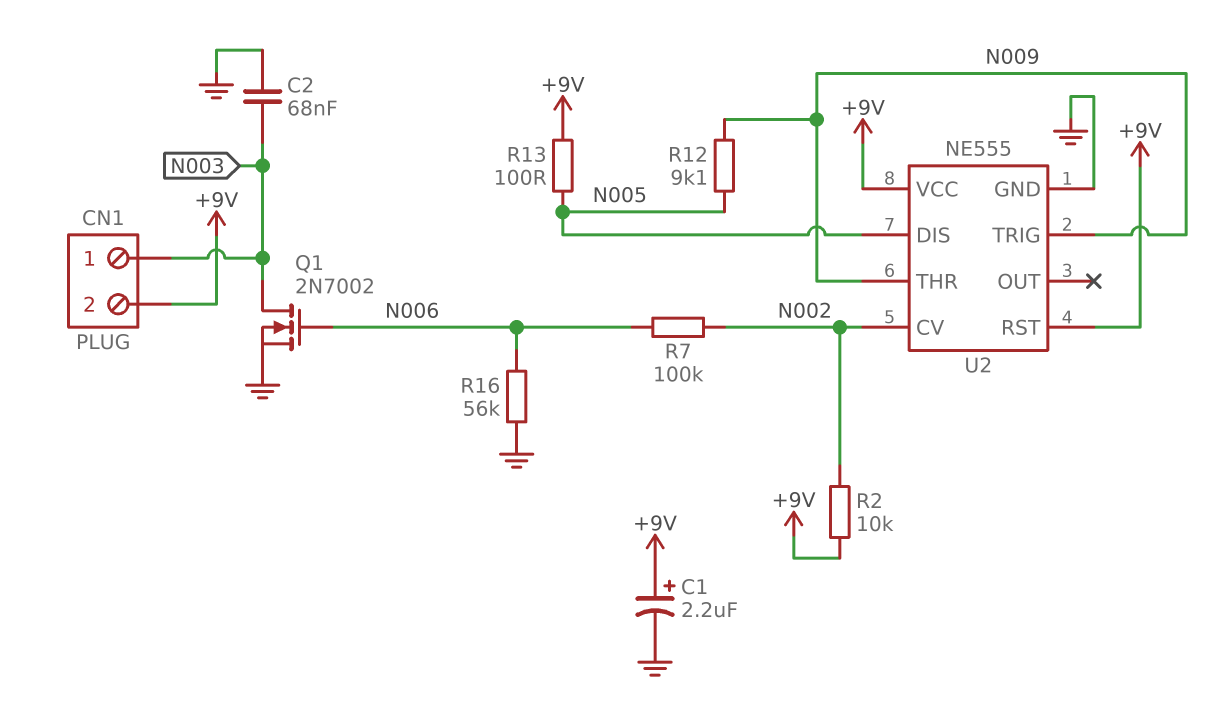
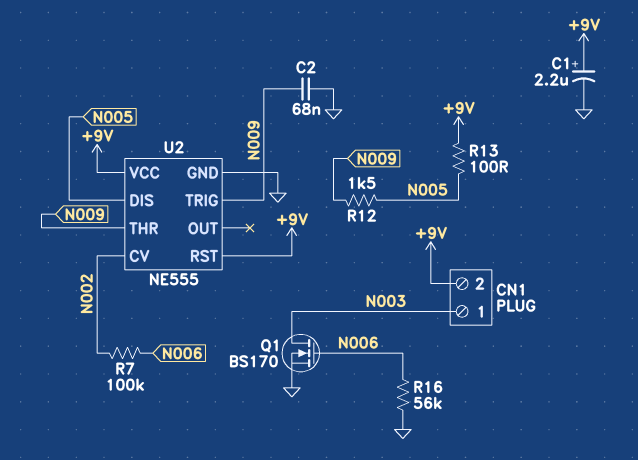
C2: 68nF (GND, N003) -> 68nF (GND, N009)
Q1: NMOS 2N7002 (G N006, D N003, S GND) -> NMOS BS170 (G N006, D N003, S GND)
R2: 10k (+9V, N002) -> none
R12: 9.1k (N005, N009) -> 1.5k (N005, N009)

